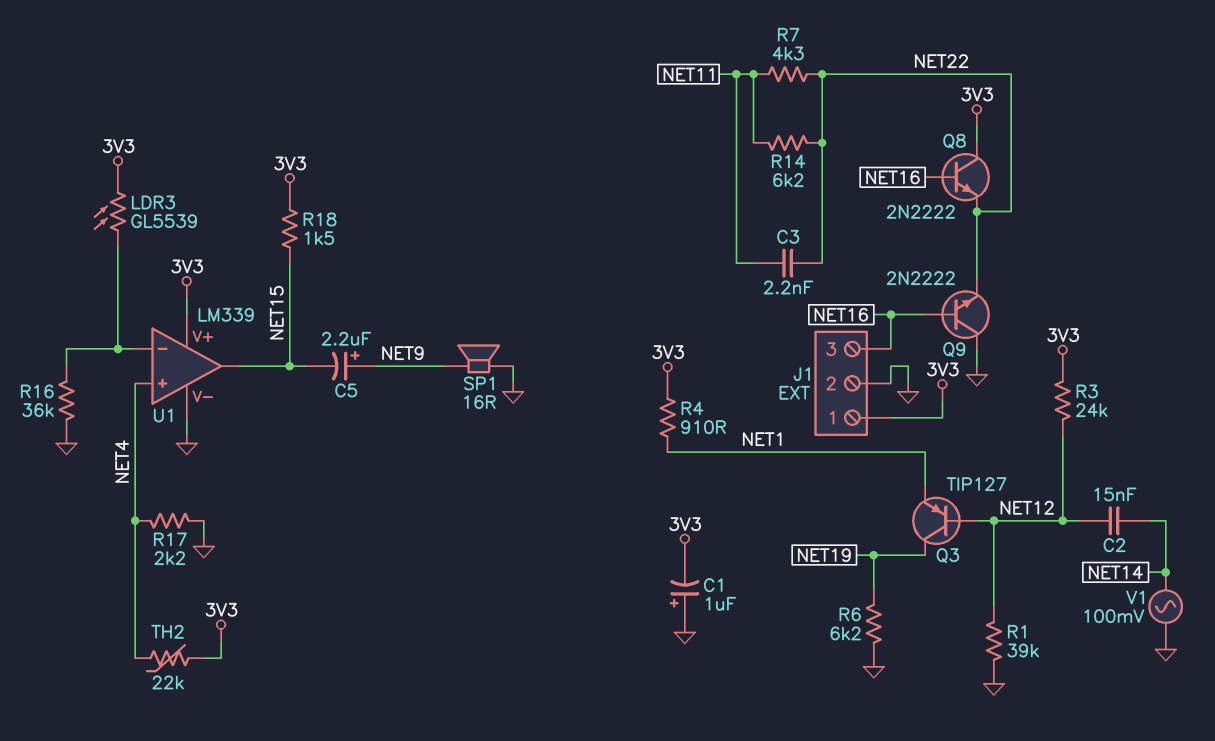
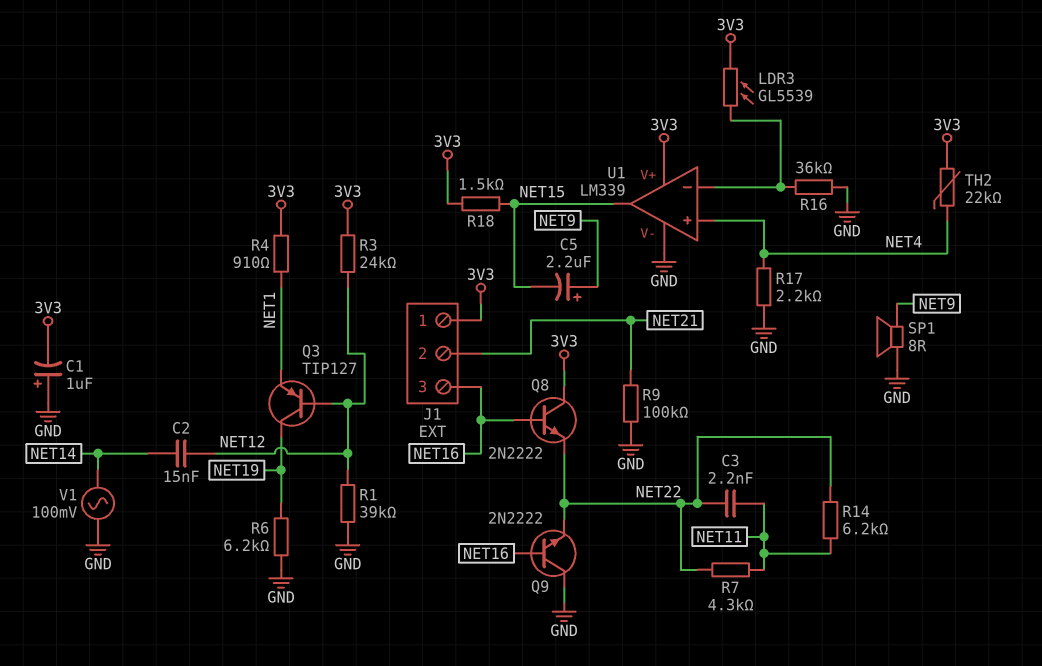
J1 pin 2: GND -> NET21
R9: none -> 100k (GND, NET21)
SP1: speaker 16R (GND, NET9) -> speaker 8R (GND, NET9)

